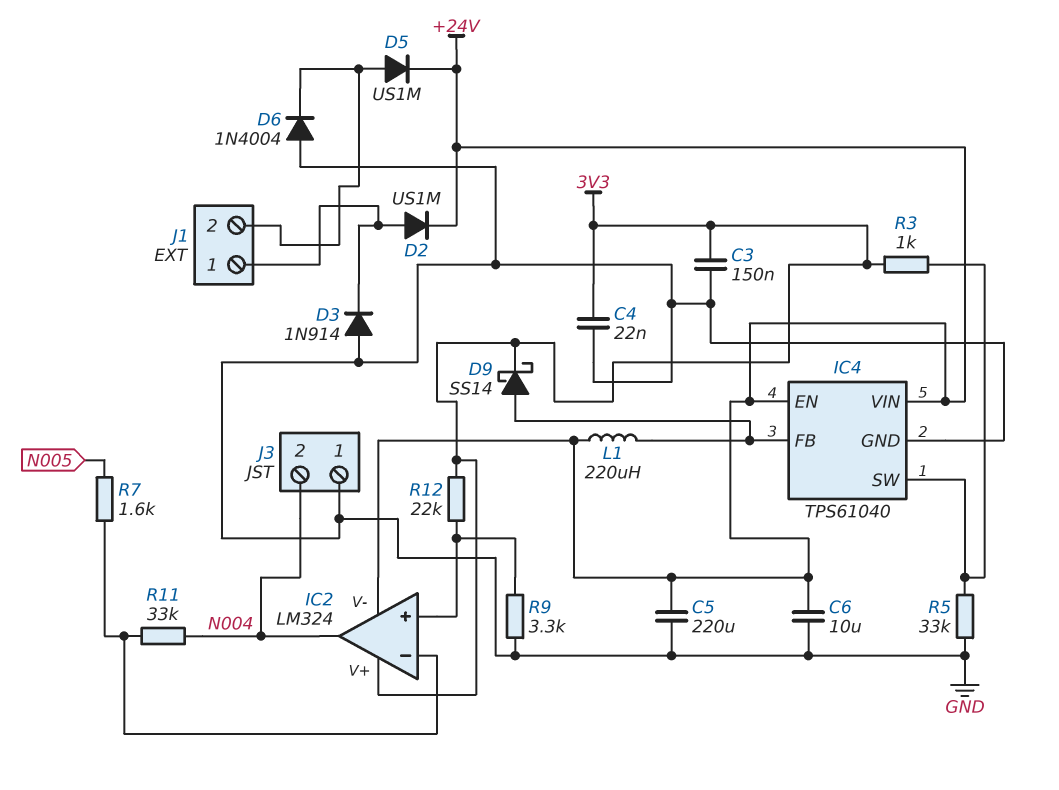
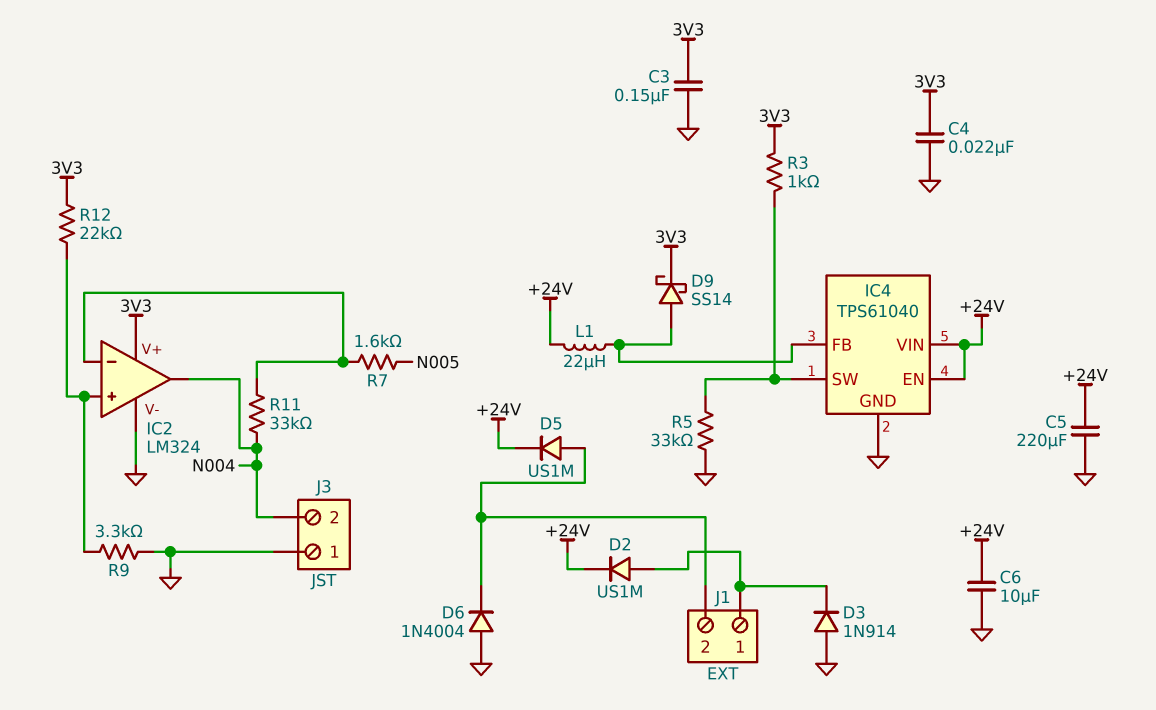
IC2 pin V-: +24V -> GND
L1: 220uH (+24V, IC4/FB) -> 22uH (+24V, IC4/FB)

